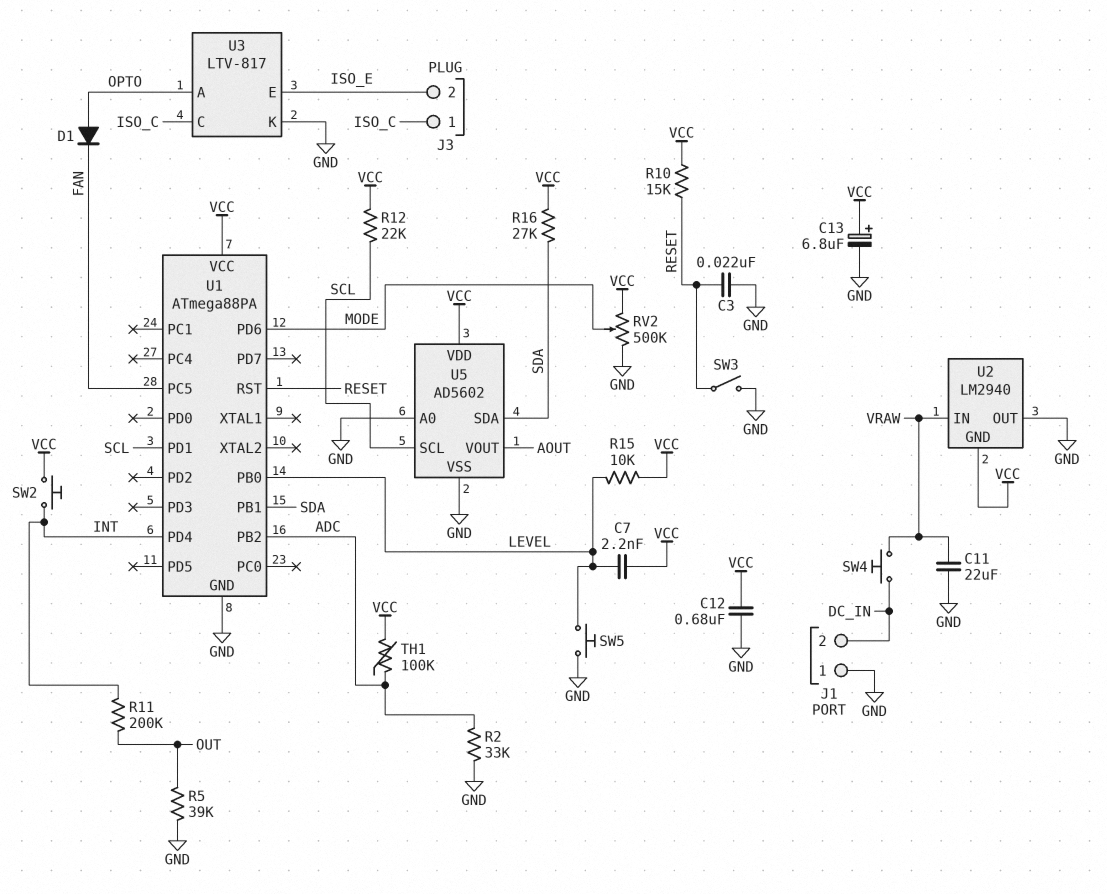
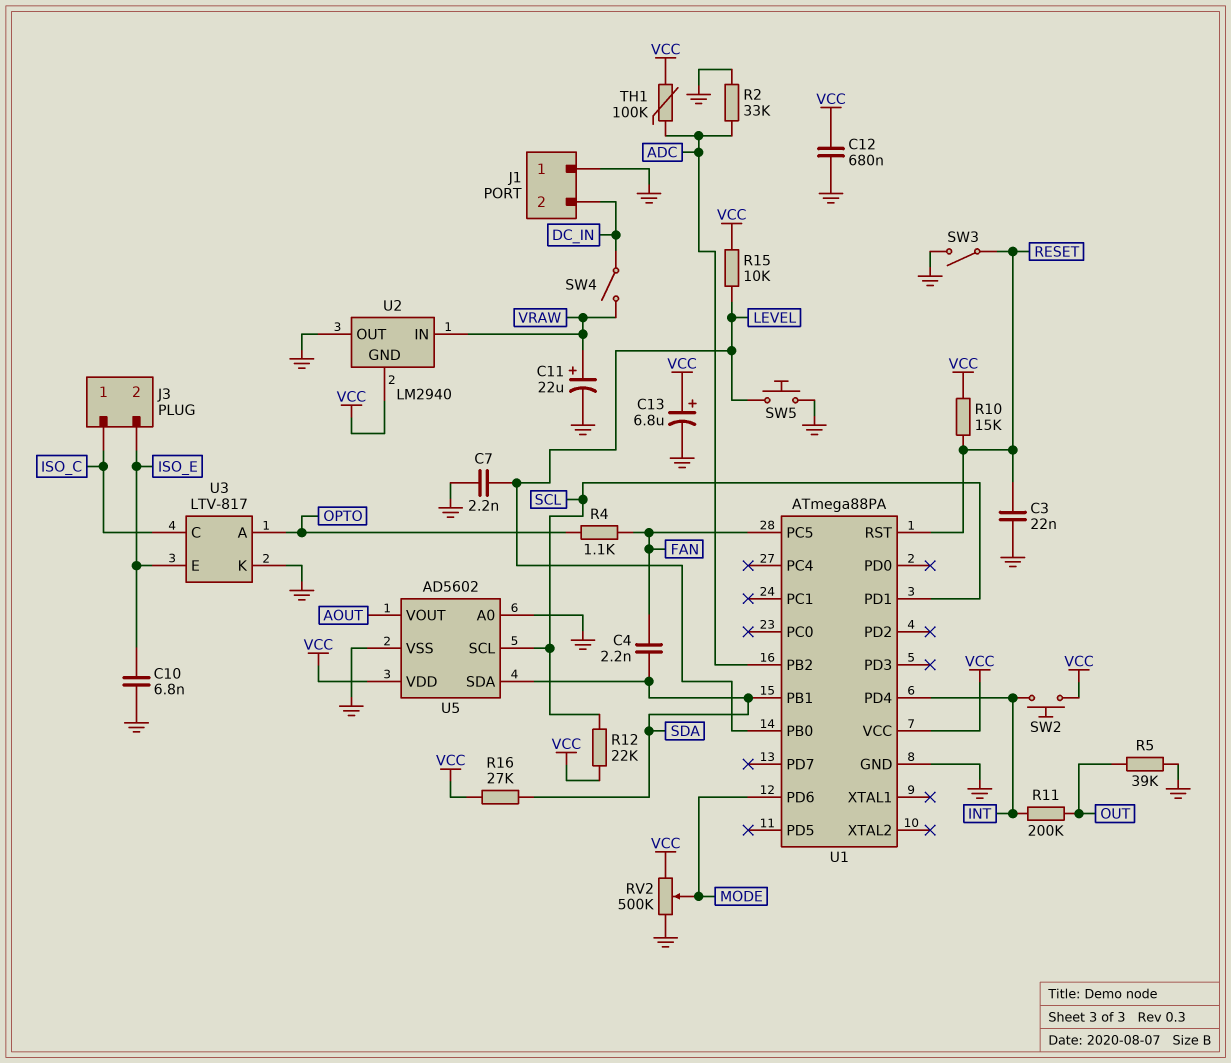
C4: none -> 2.2nF (FAN, SDA)
C7: 2.2nF (LEVEL, VCC) -> 2.2nF (GND, LEVEL)
C10: none -> 6.8nF (GND, ISO_E)
C11: 22uF (GND, VRAW) -> 22uF (plus VRAW, minus GND)
D1: diode (A OPTO, K FAN) -> none
R4: none -> 1.1k (FAN, OPTO)
SW4: button (DC_IN, VRAW) -> switch (DC_IN, VRAW)

